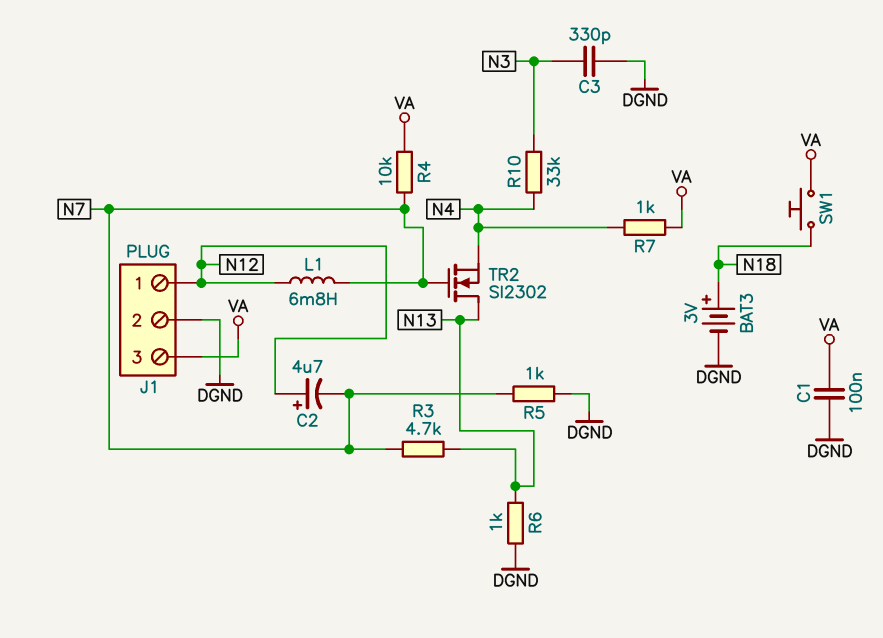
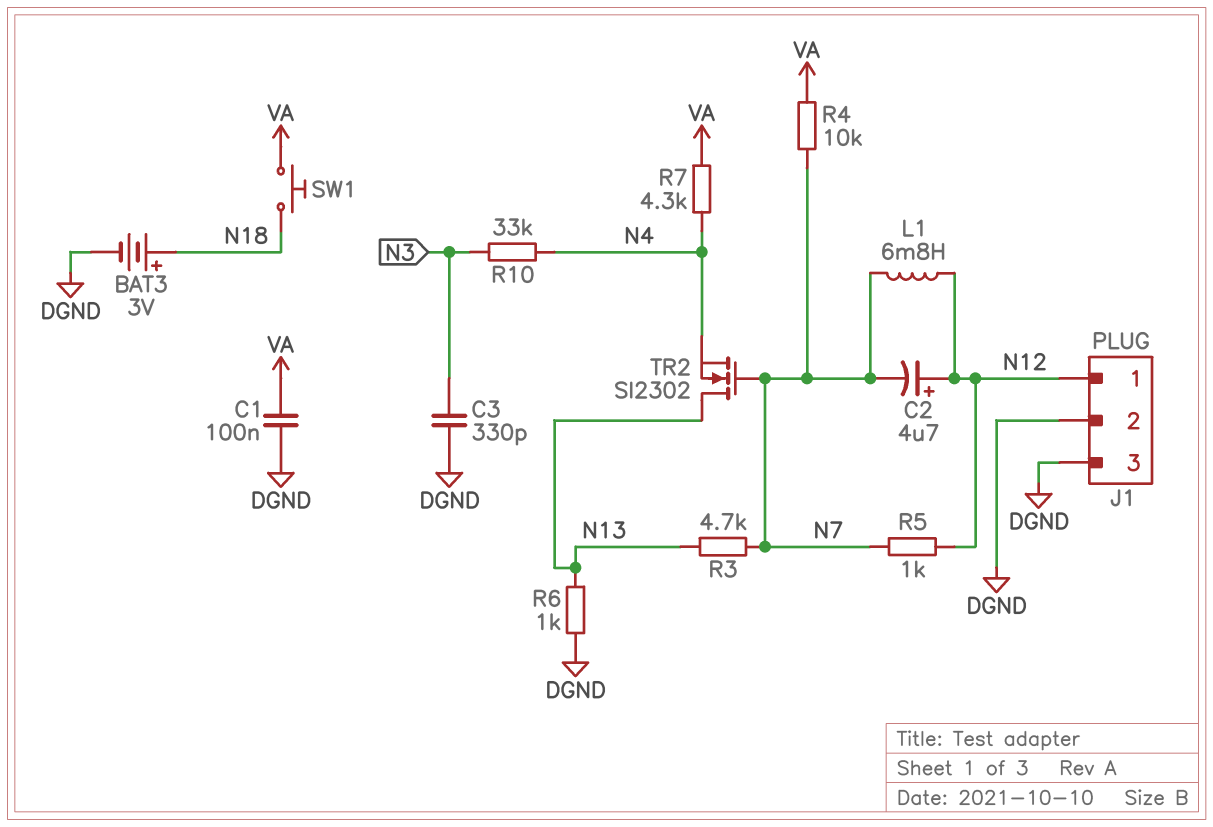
J1 pin 3: VA -> DGND
R5: 1k (DGND, N7) -> 1k (N7, N12)
R7: 1k (N4, VA) -> 4.3k (N4, VA)

